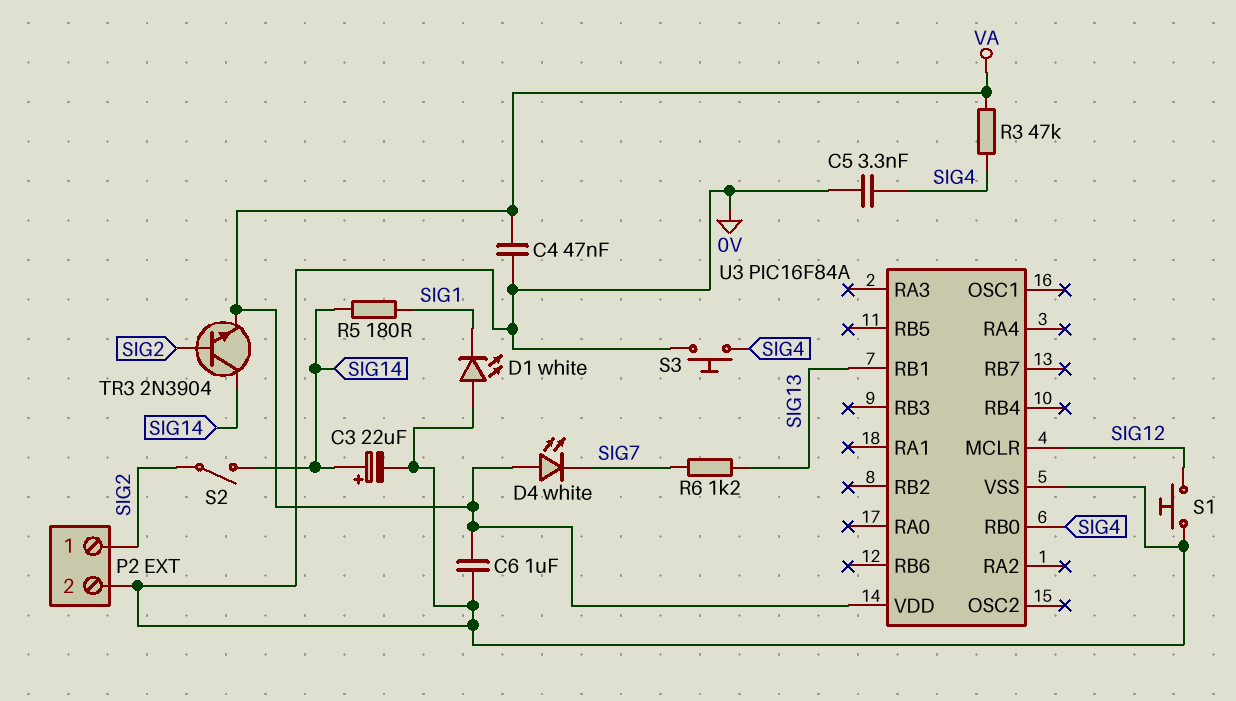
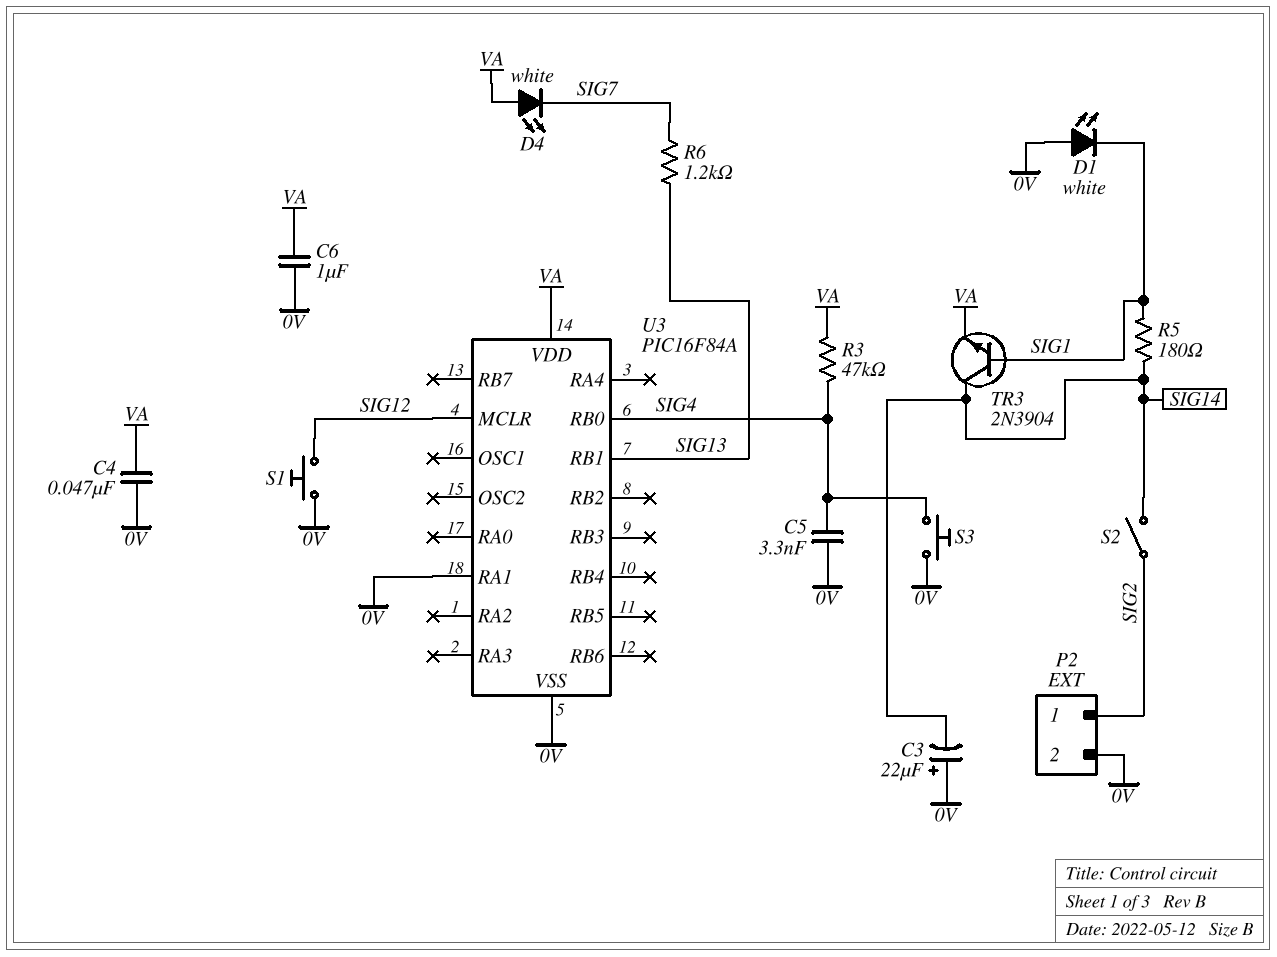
C3: 22uF (plus SIG14, minus 0V) -> 22uF (plus 0V, minus SIG14)
TR3: NPN 2N3904 (B SIG2, C SIG14, E VA) -> NPN 2N3904 (B SIG1, C SIG14, E VA)
U3 pin RA1: none -> 0V

